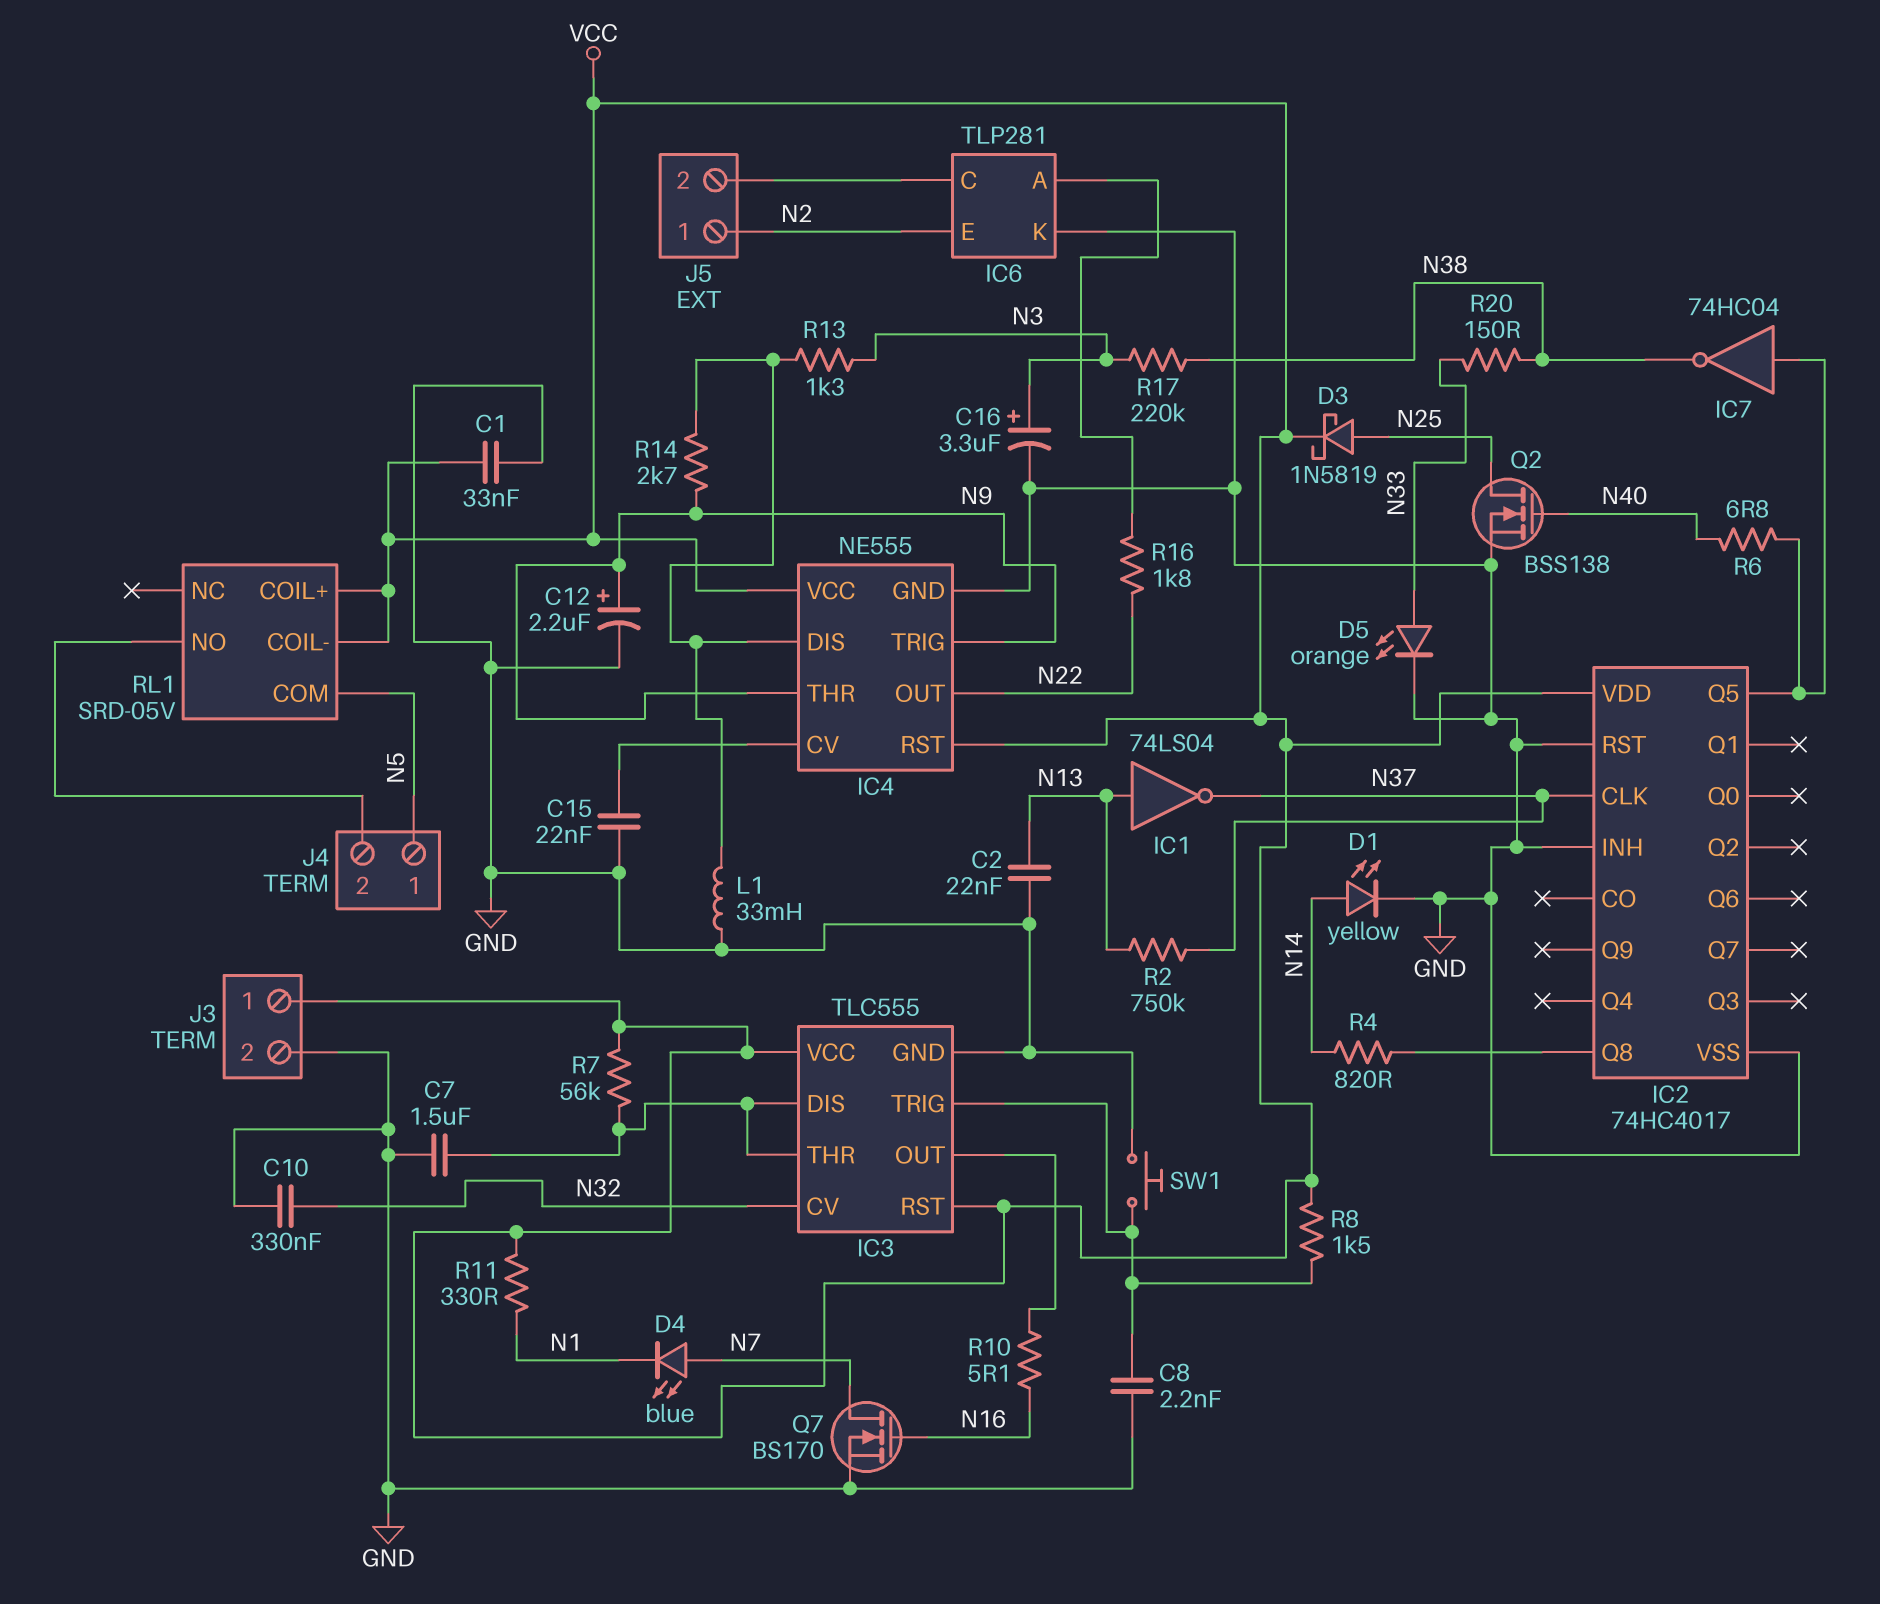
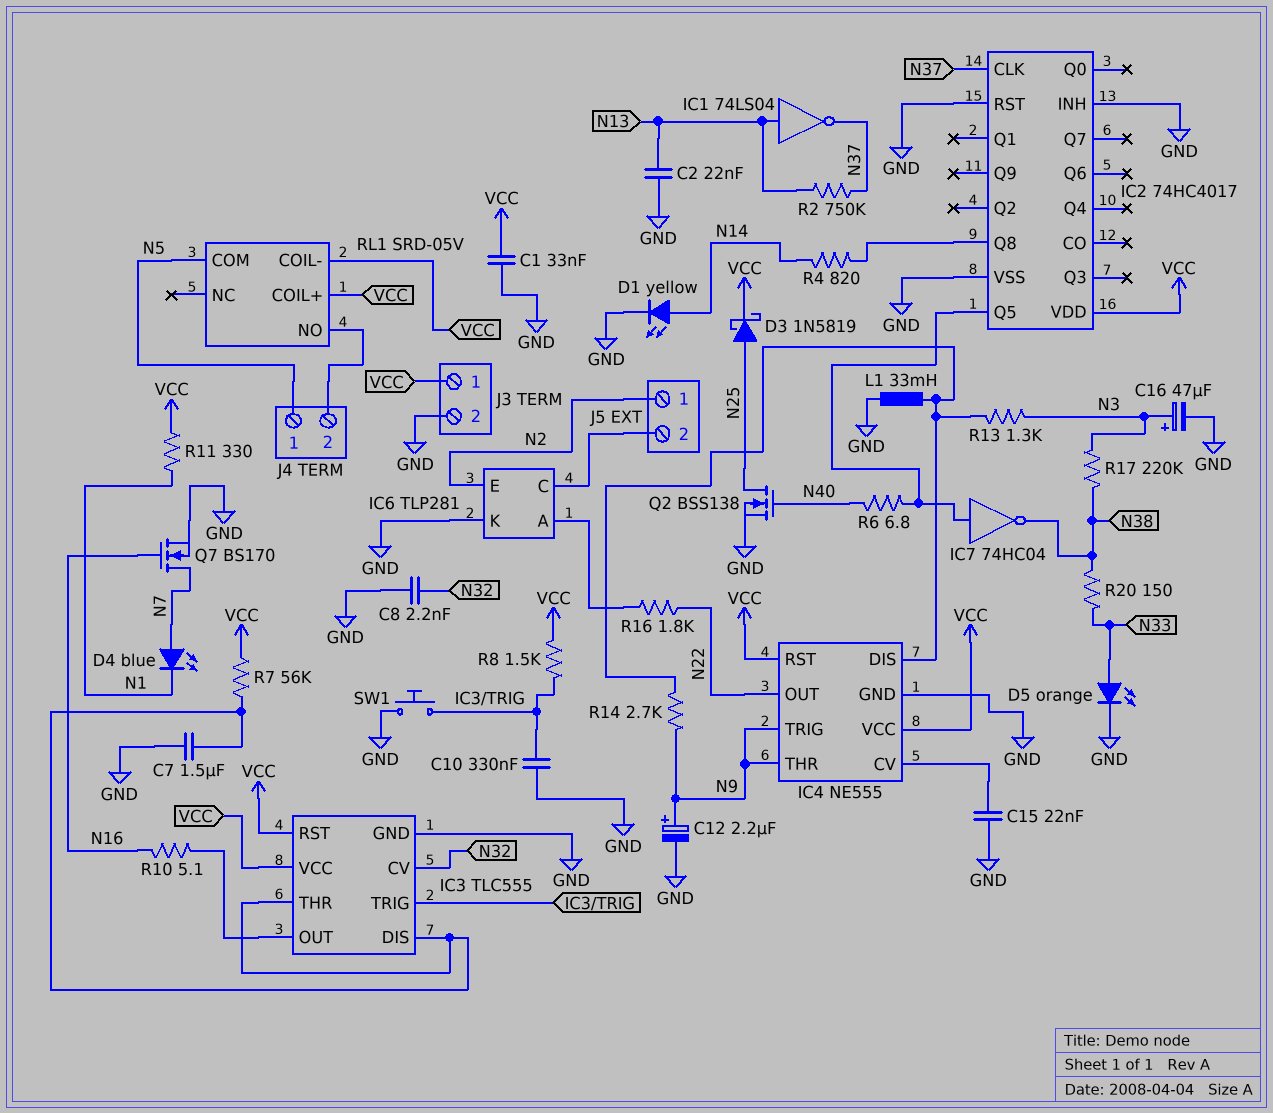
C8: 2.2nF (GND, IC3/TRIG) -> 2.2nF (GND, N32)
C10: 330nF (GND, N32) -> 330nF (GND, IC3/TRIG)
C16: 3.3uF (plus N3, minus GND) -> 47uF (plus N3, minus GND)

